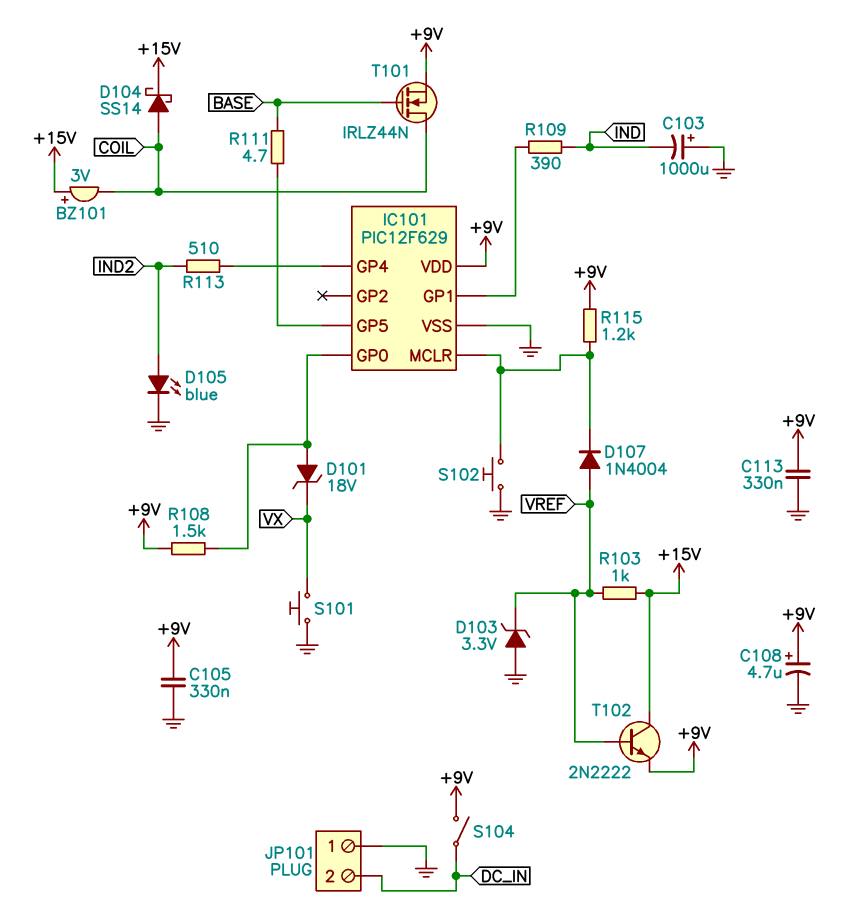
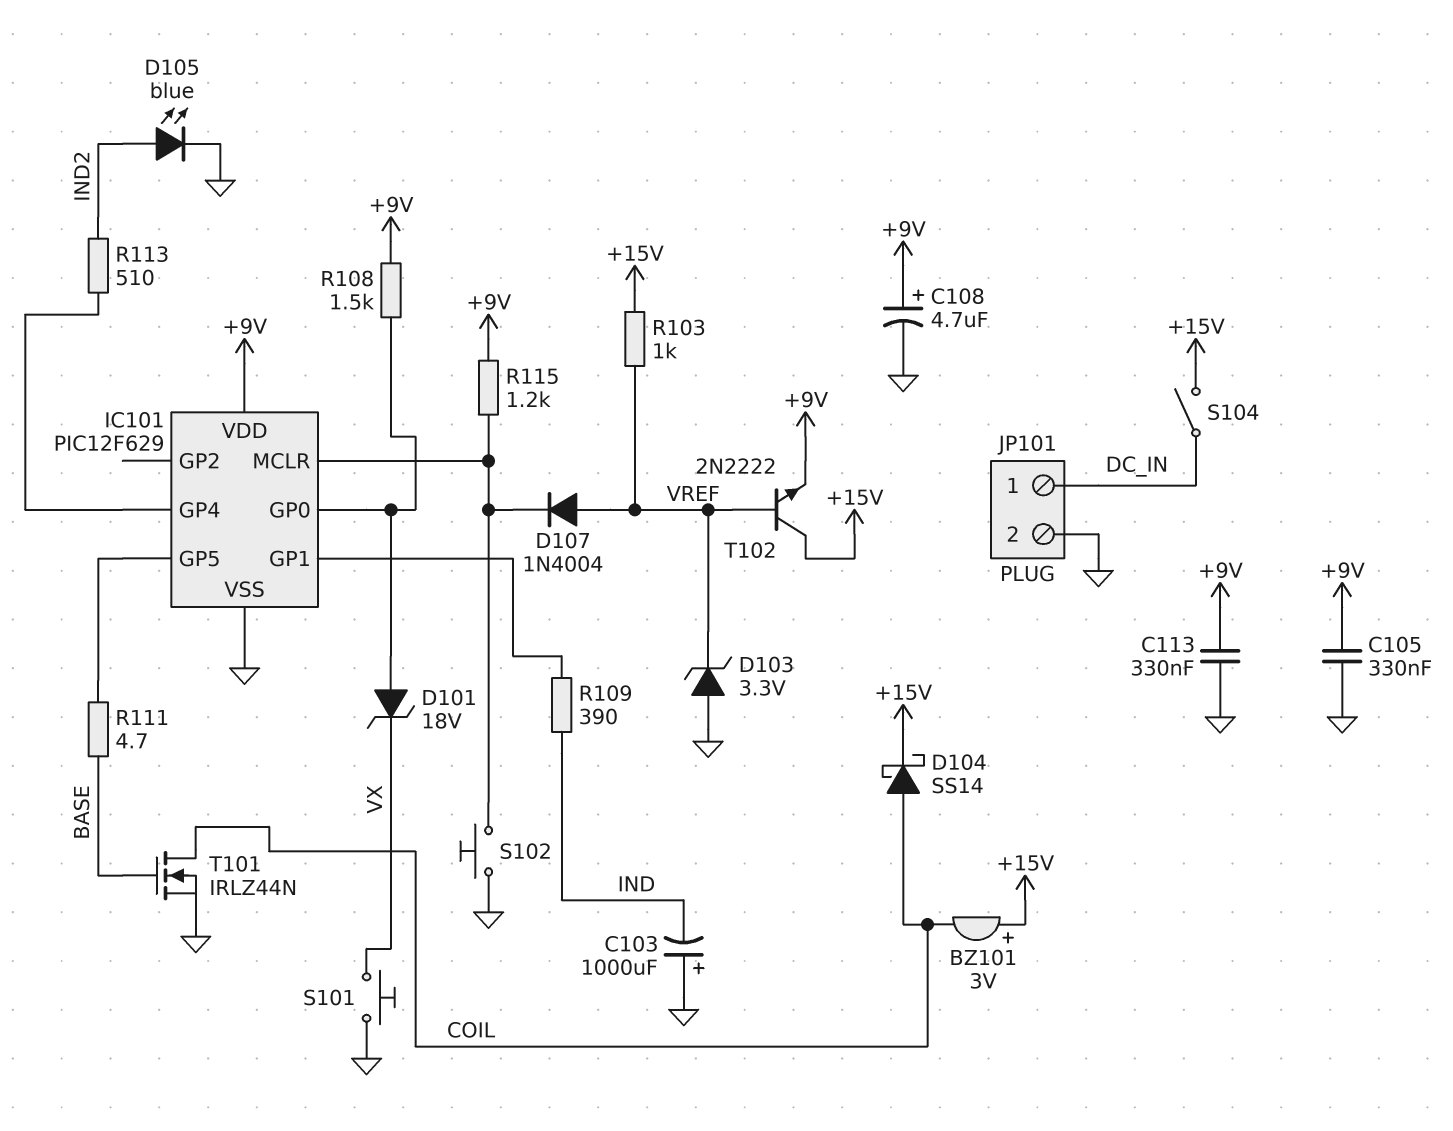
JP101 pin 1: GND -> DC_IN
JP101 pin 2: DC_IN -> GND
S104: switch (+9V, DC_IN) -> switch (+15V, DC_IN)
T101: NMOS IRLZ44N (G BASE, D COIL, S +9V) -> NMOS IRLZ44N (G BASE, D COIL, S GND)

